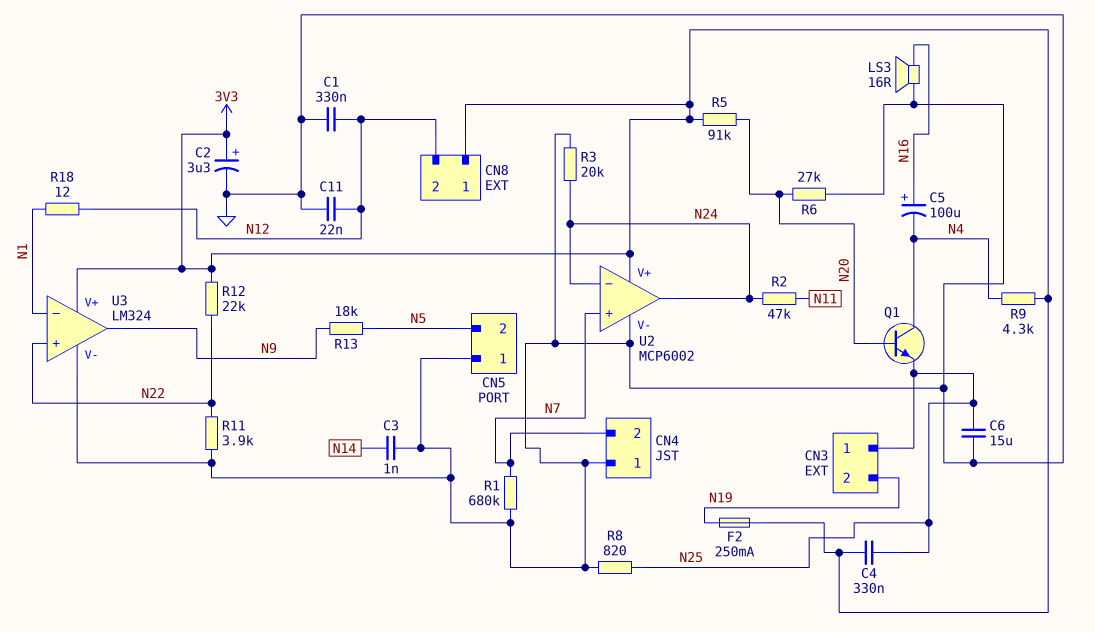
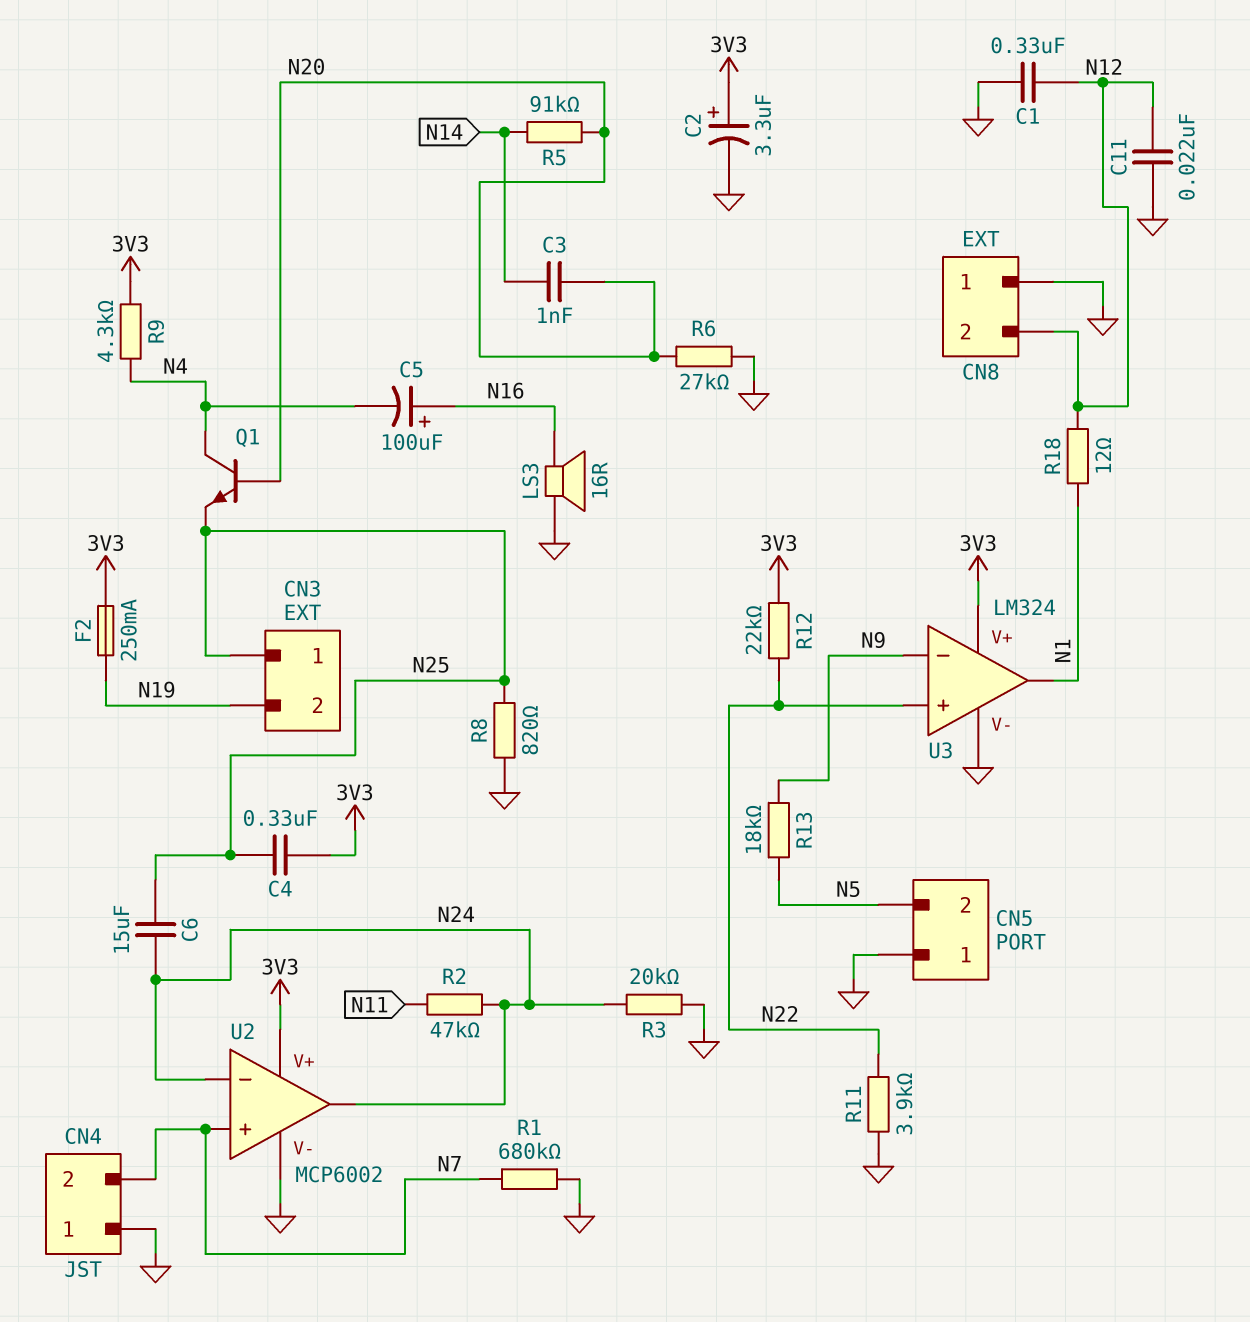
C3: 1nF (GND, N14) -> 1nF (N14, N20)
C6: 15uF (GND, N25) -> 15uF (N24, N25)
CN8 pin 1: 3V3 -> GND
R5: 91k (3V3, N20) -> 91k (N14, N20)
U3 pin in-: N1 -> N9
U3 pin out: N9 -> N1

